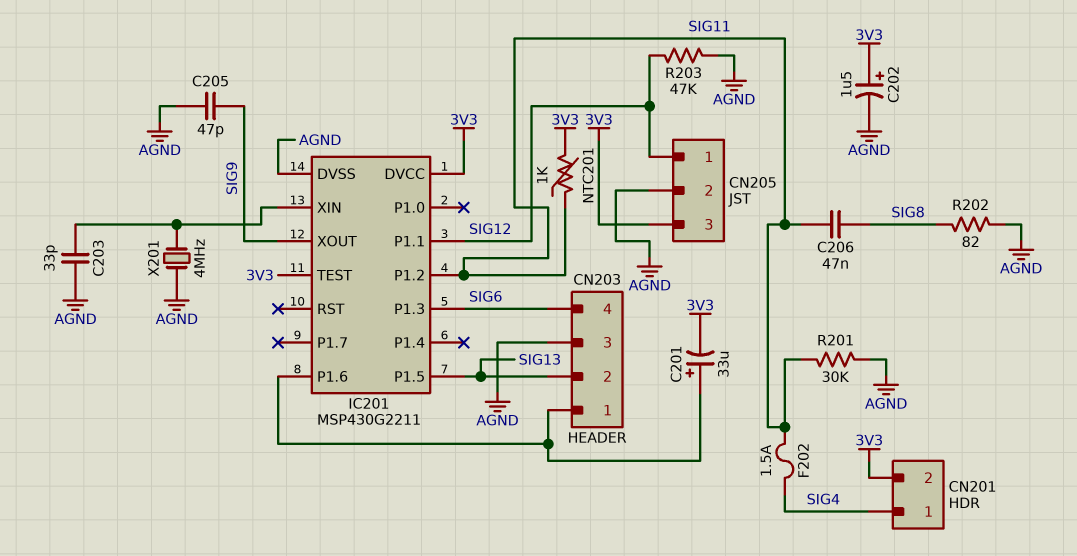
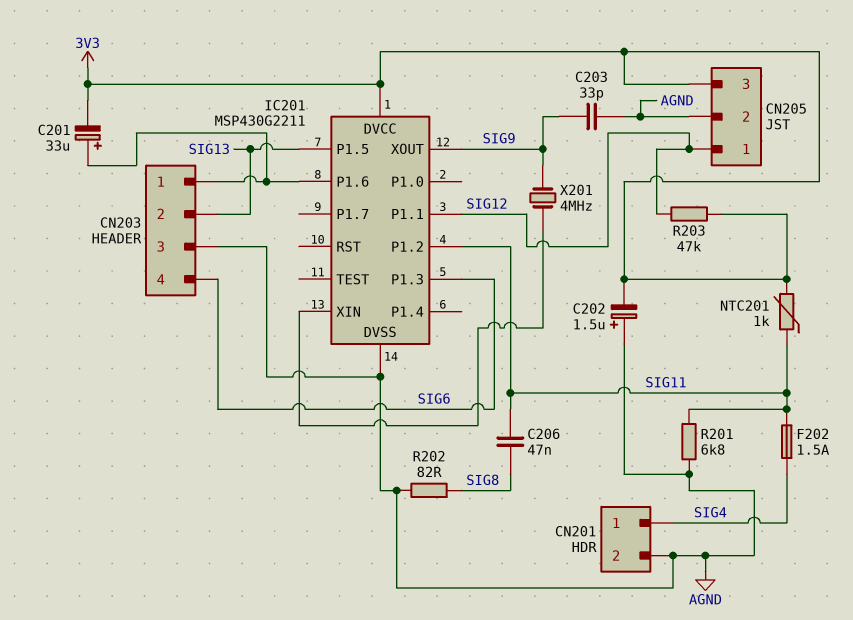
C202: 1.5uF (plus 3V3, minus AGND) -> 1.5uF (plus AGND, minus 3V3)
C203: 33pF (AGND, IC201/XIN) -> 33pF (AGND, SIG9)
C205: 47pF (AGND, SIG9) -> none
CN201 pin 2: 3V3 -> AGND
IC201 pin TEST: 3V3 -> none
R201: 30k (AGND, SIG11) -> 6.8k (AGND, SIG11)
R203: 47k (AGND, SIG12) -> 47k (3V3, SIG12)
X201: 4MHz (AGND, IC201/XIN) -> 4MHz (IC201/XIN, SIG9)

